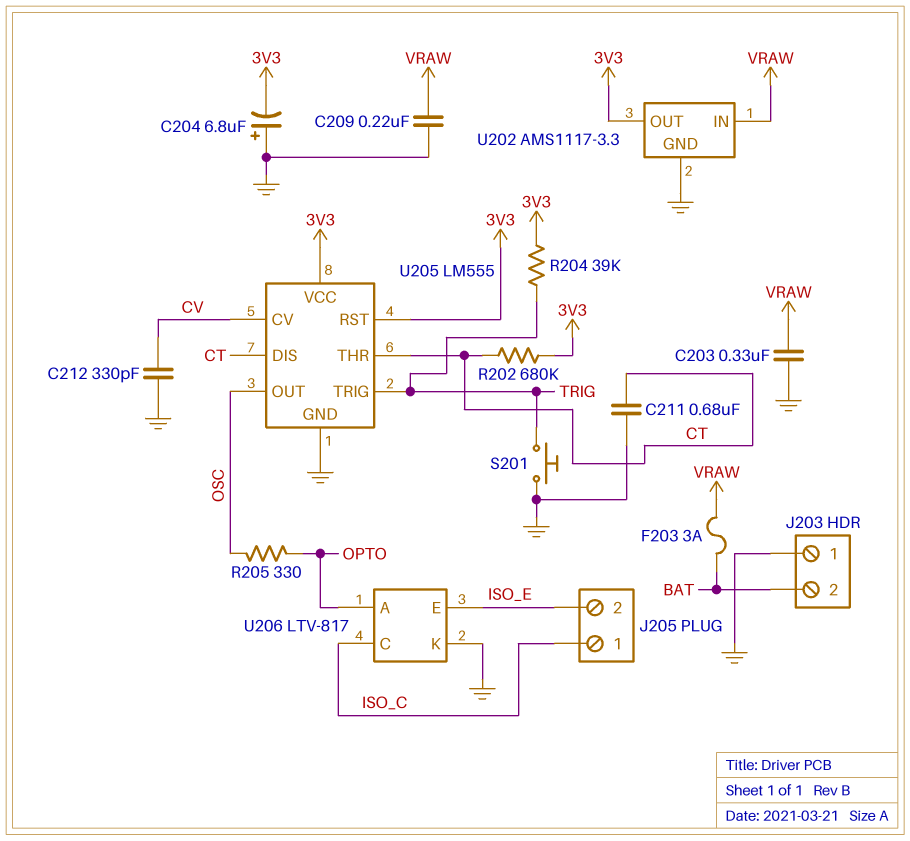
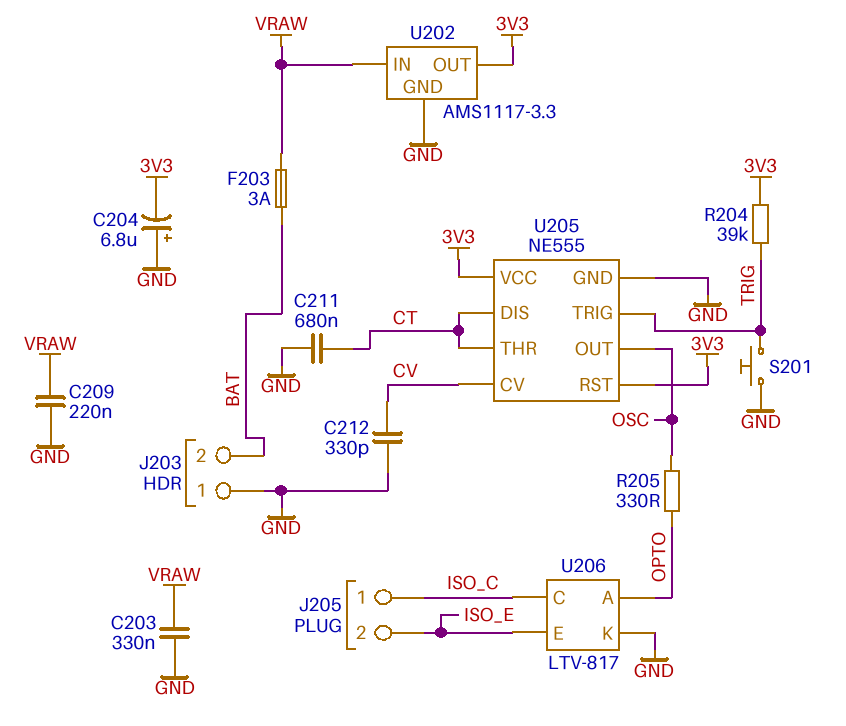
R202: 680k (3V3, CT) -> none
U205: LM555 -> NE555

